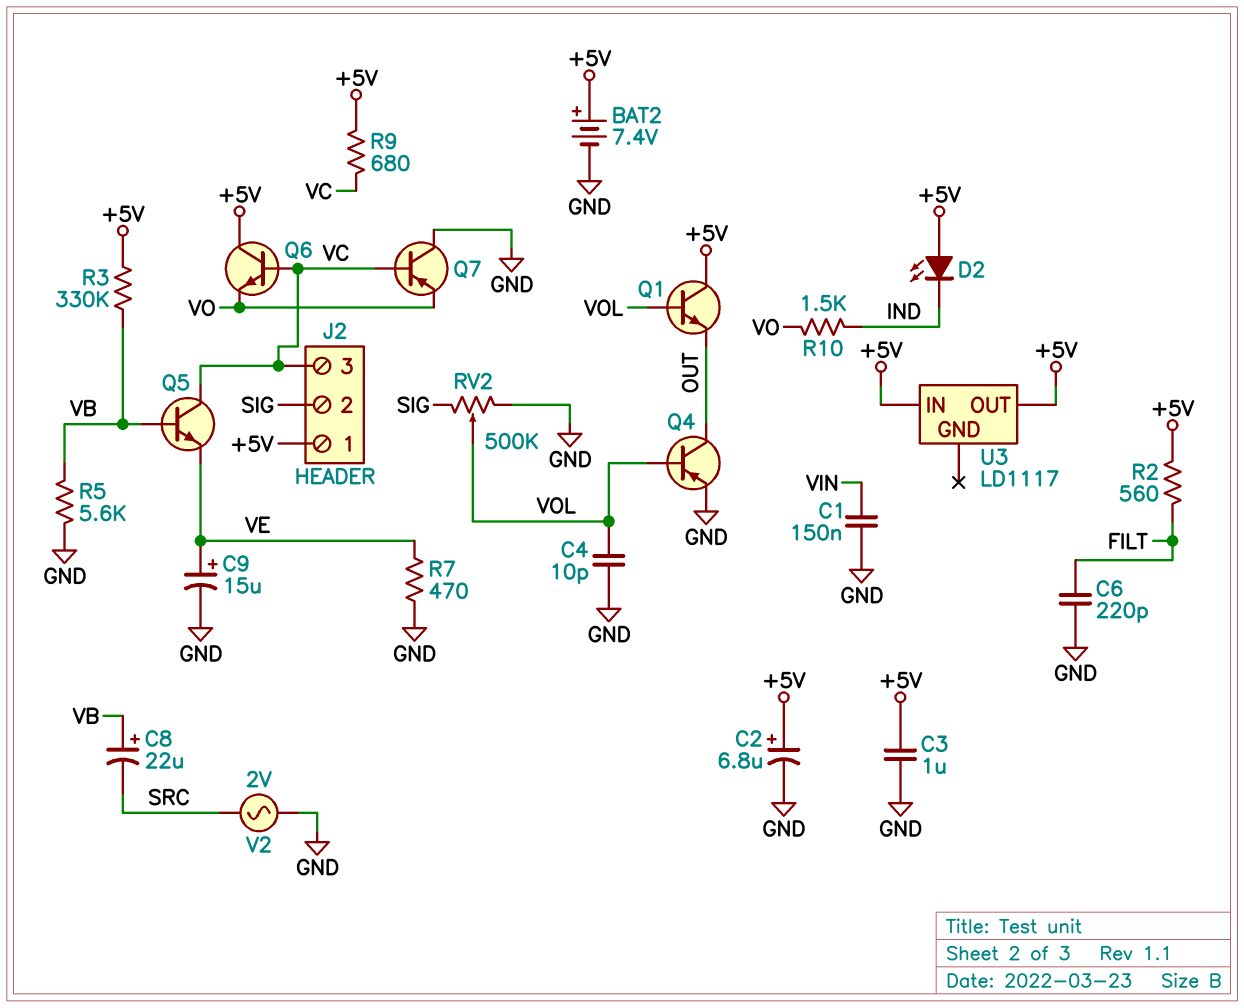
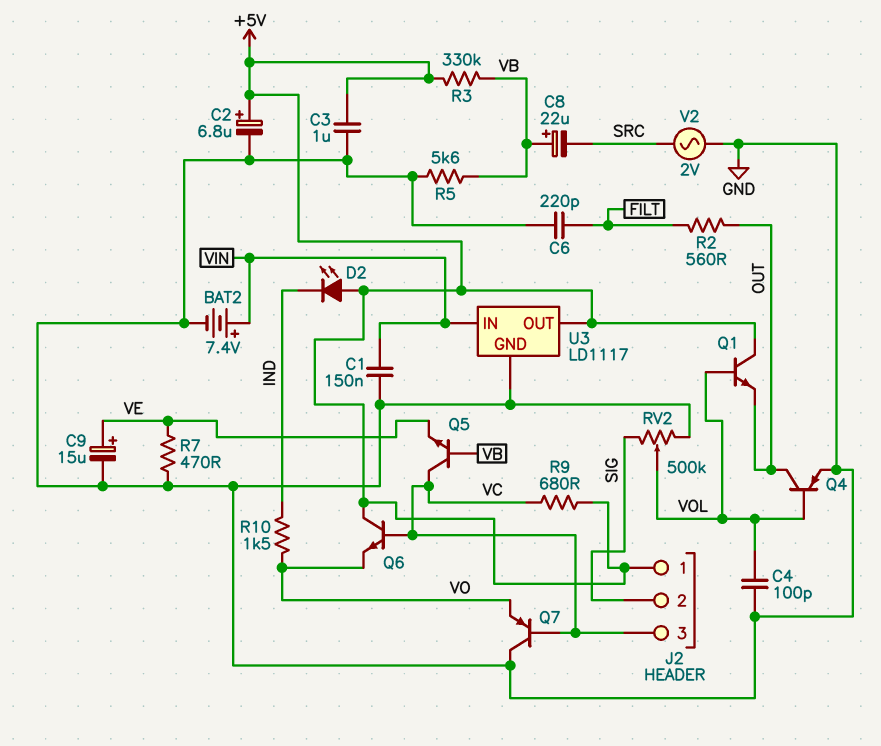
BAT2: 7.4V (plus +5V, minus GND) -> 7.4V (plus VIN, minus GND)
C4: 10pF (GND, VOL) -> 100pF (GND, VOL)
R2: 560 (+5V, FILT) -> 560 (FILT, OUT)
U3 pin GND: none -> GND
U3 pin IN: +5V -> VIN

